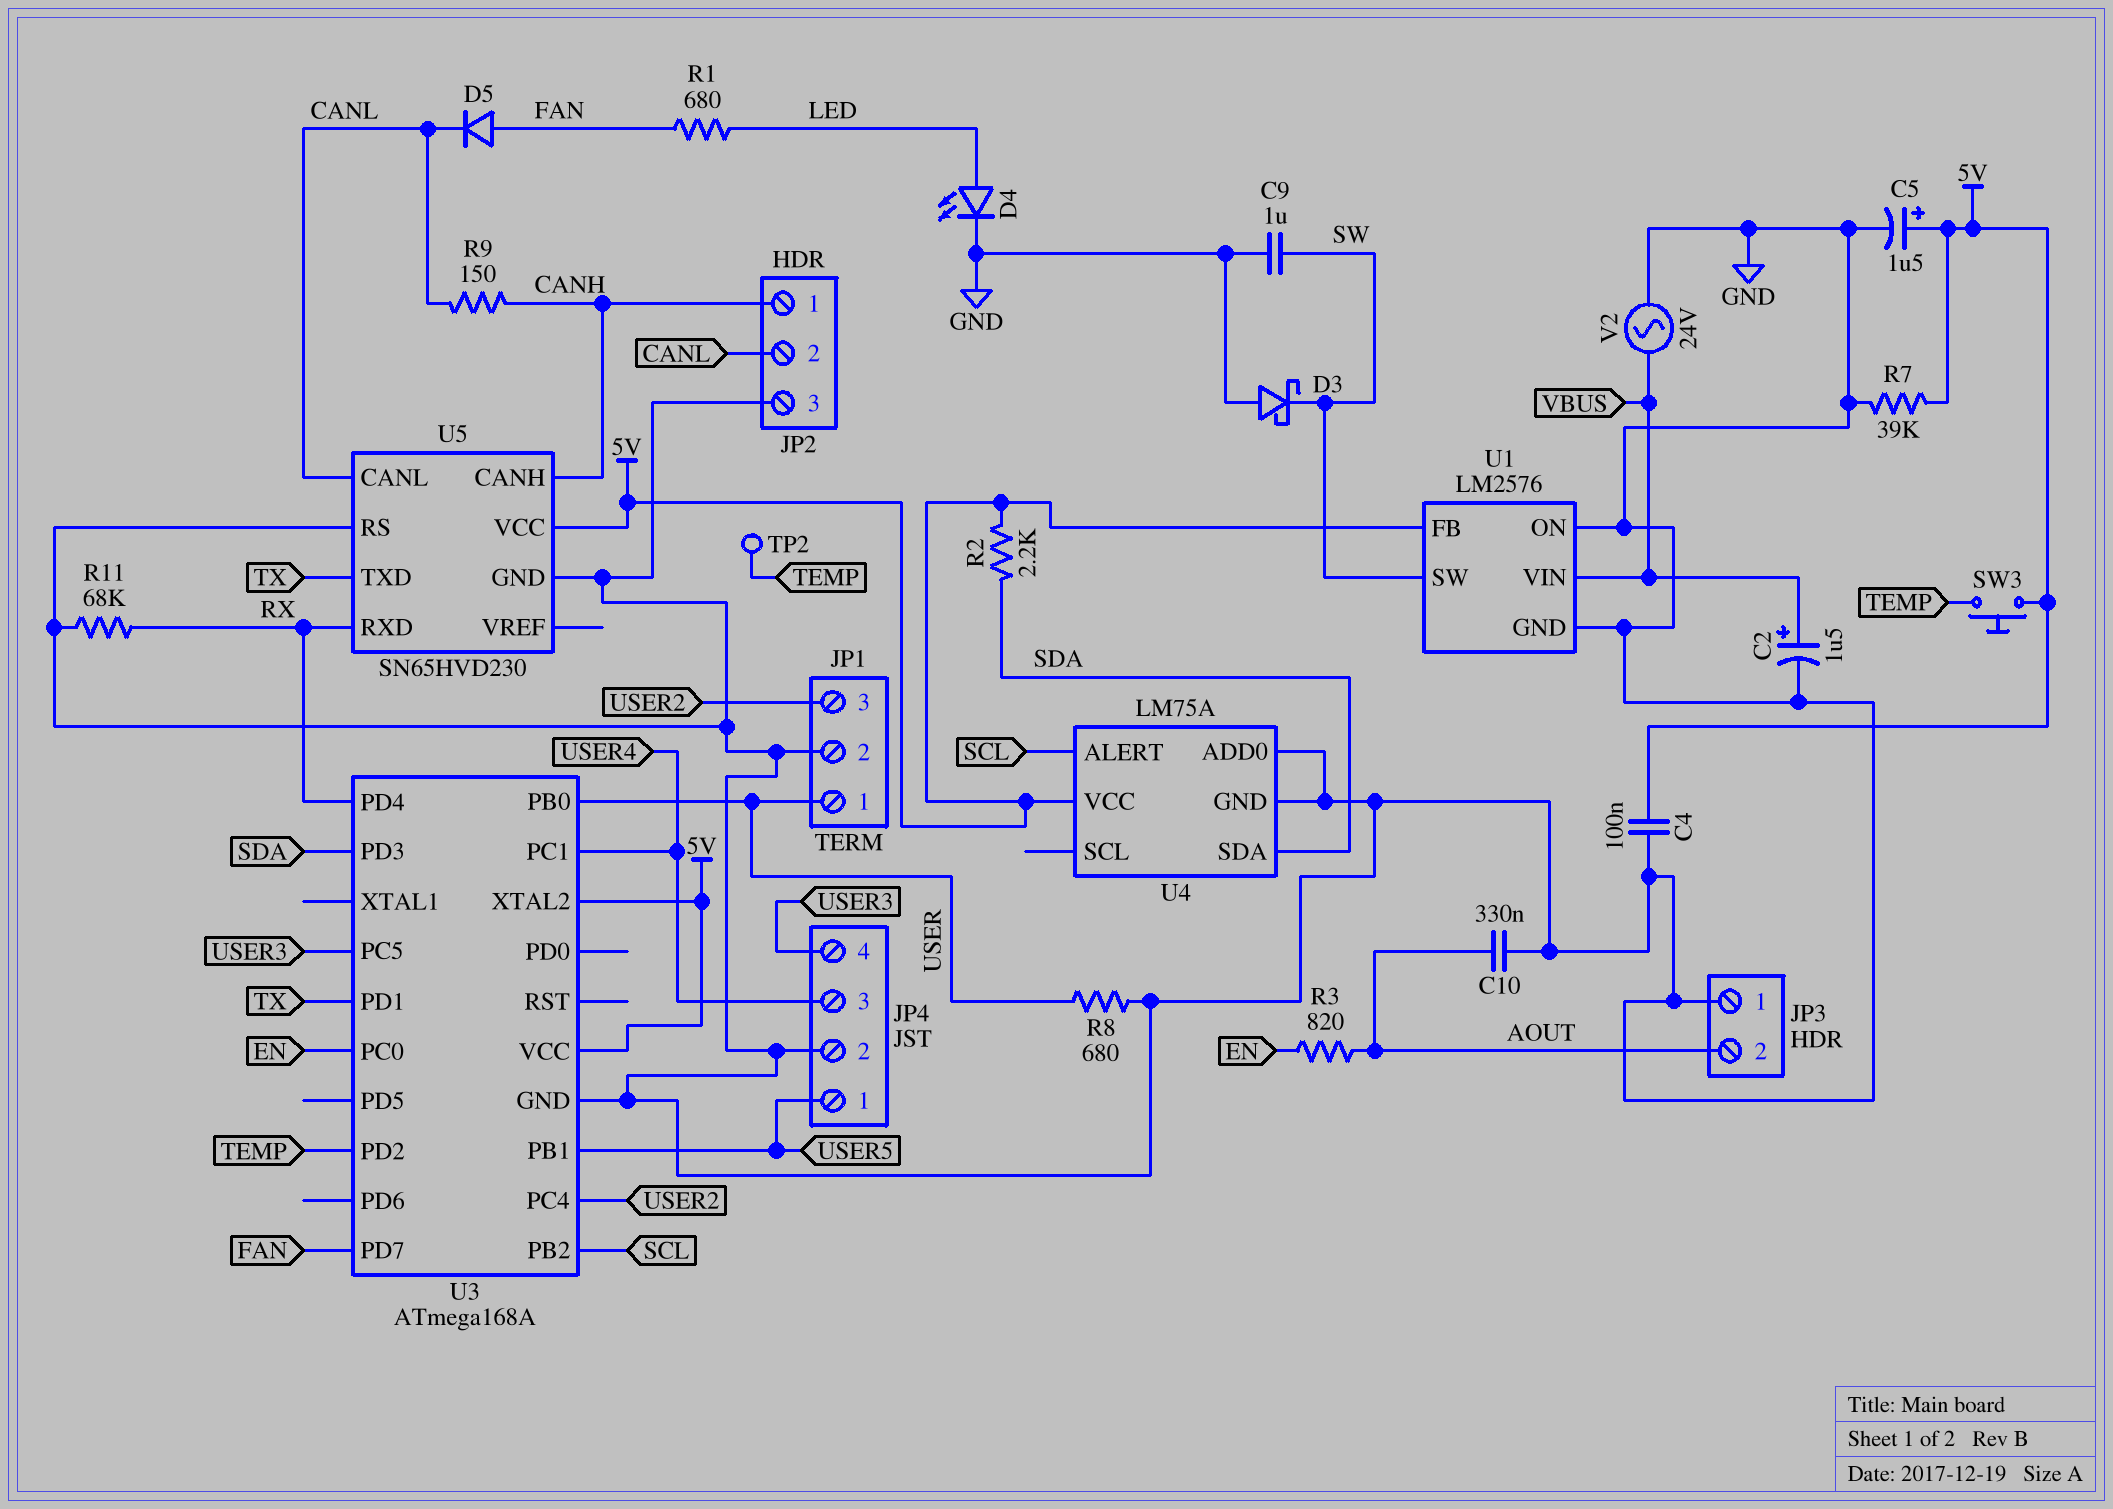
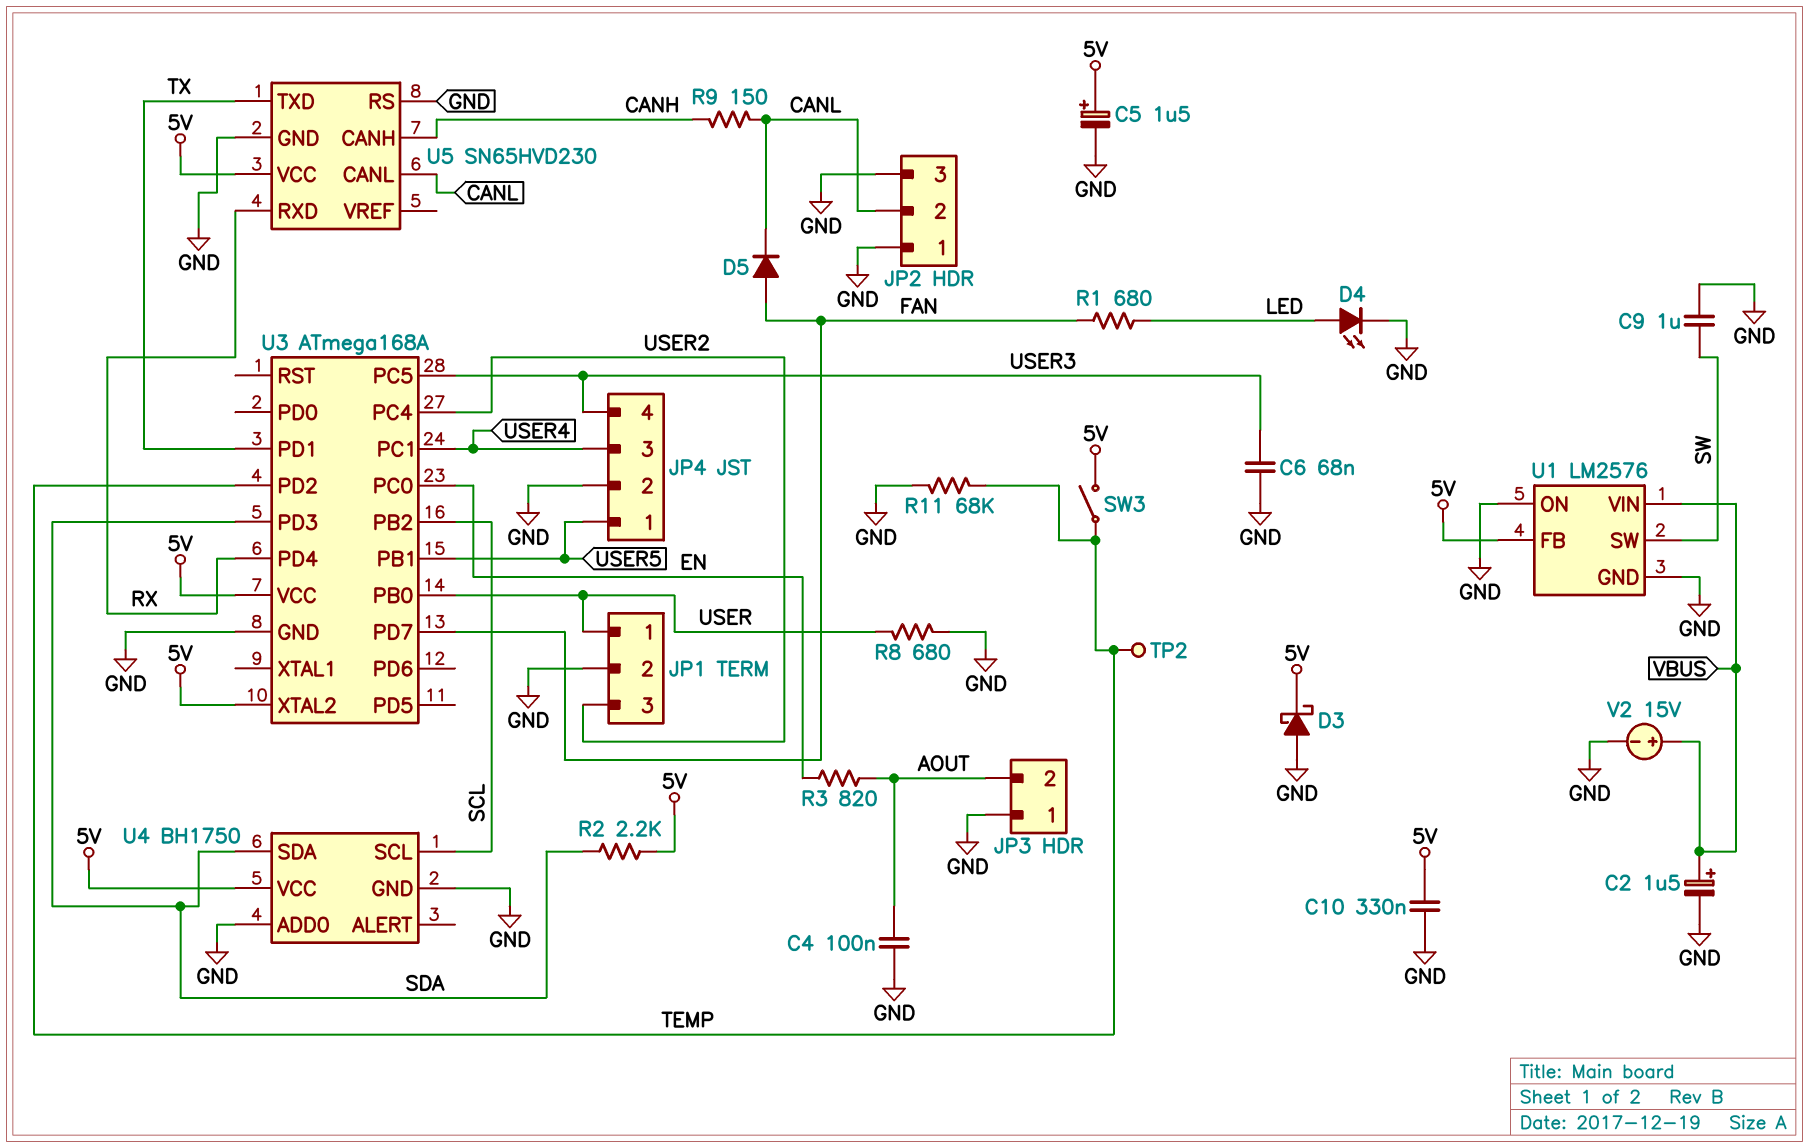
C4: 100nF (5V, GND) -> 100nF (AOUT, GND)
C6: none -> 68nF (GND, USER3)
C10: 330nF (AOUT, GND) -> 330nF (5V, GND)
D3: schottky (A GND, K SW) -> schottky (A GND, K 5V)
JP2 pin 1: CANH -> GND
R7: 39k (5V, GND) -> none
R11: 68k (GND, RX) -> 68k (GND, TEMP)
SW3: button (5V, TEMP) -> switch (5V, TEMP)
U4: LM75A -> BH1750
U4 pin ALERT: SCL -> none
U4 pin SCL: none -> SCL
V2: AC 24V (GND, VBUS) -> 15V (plus VBUS, minus GND)

